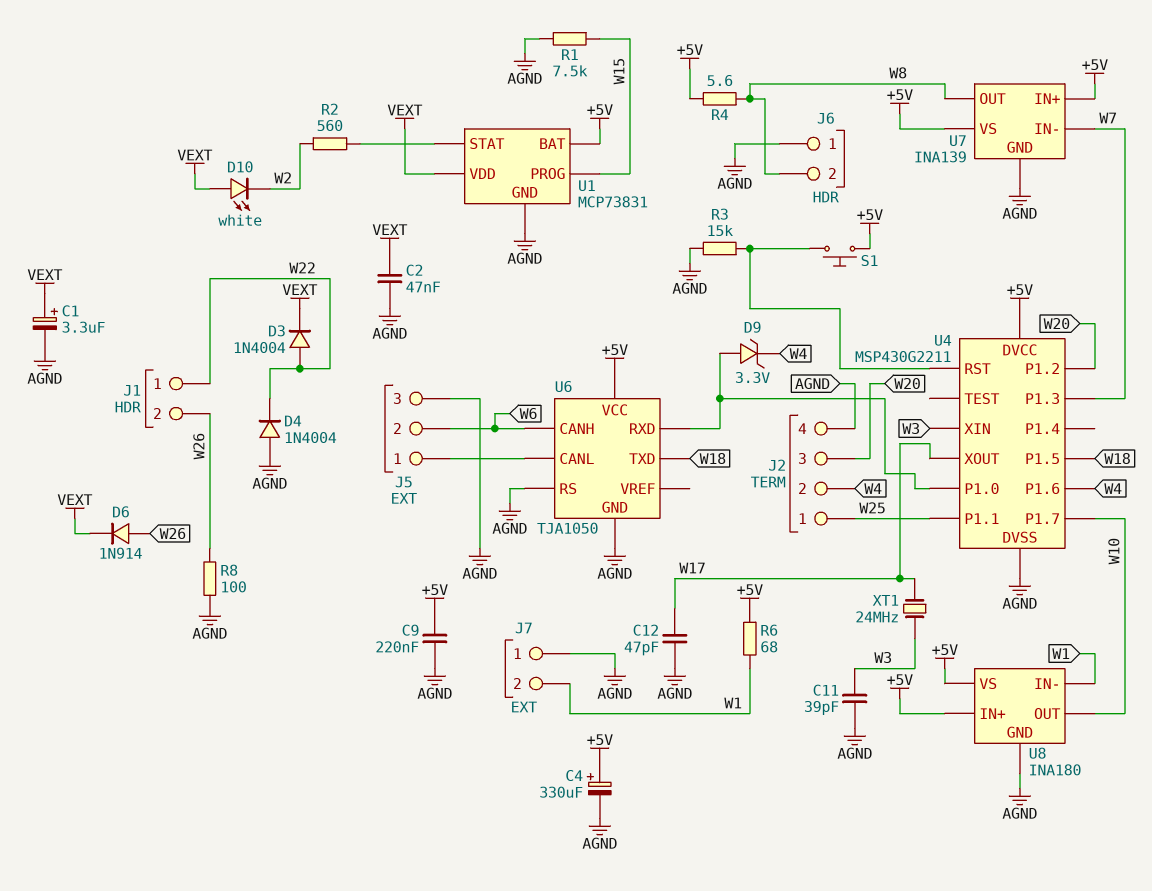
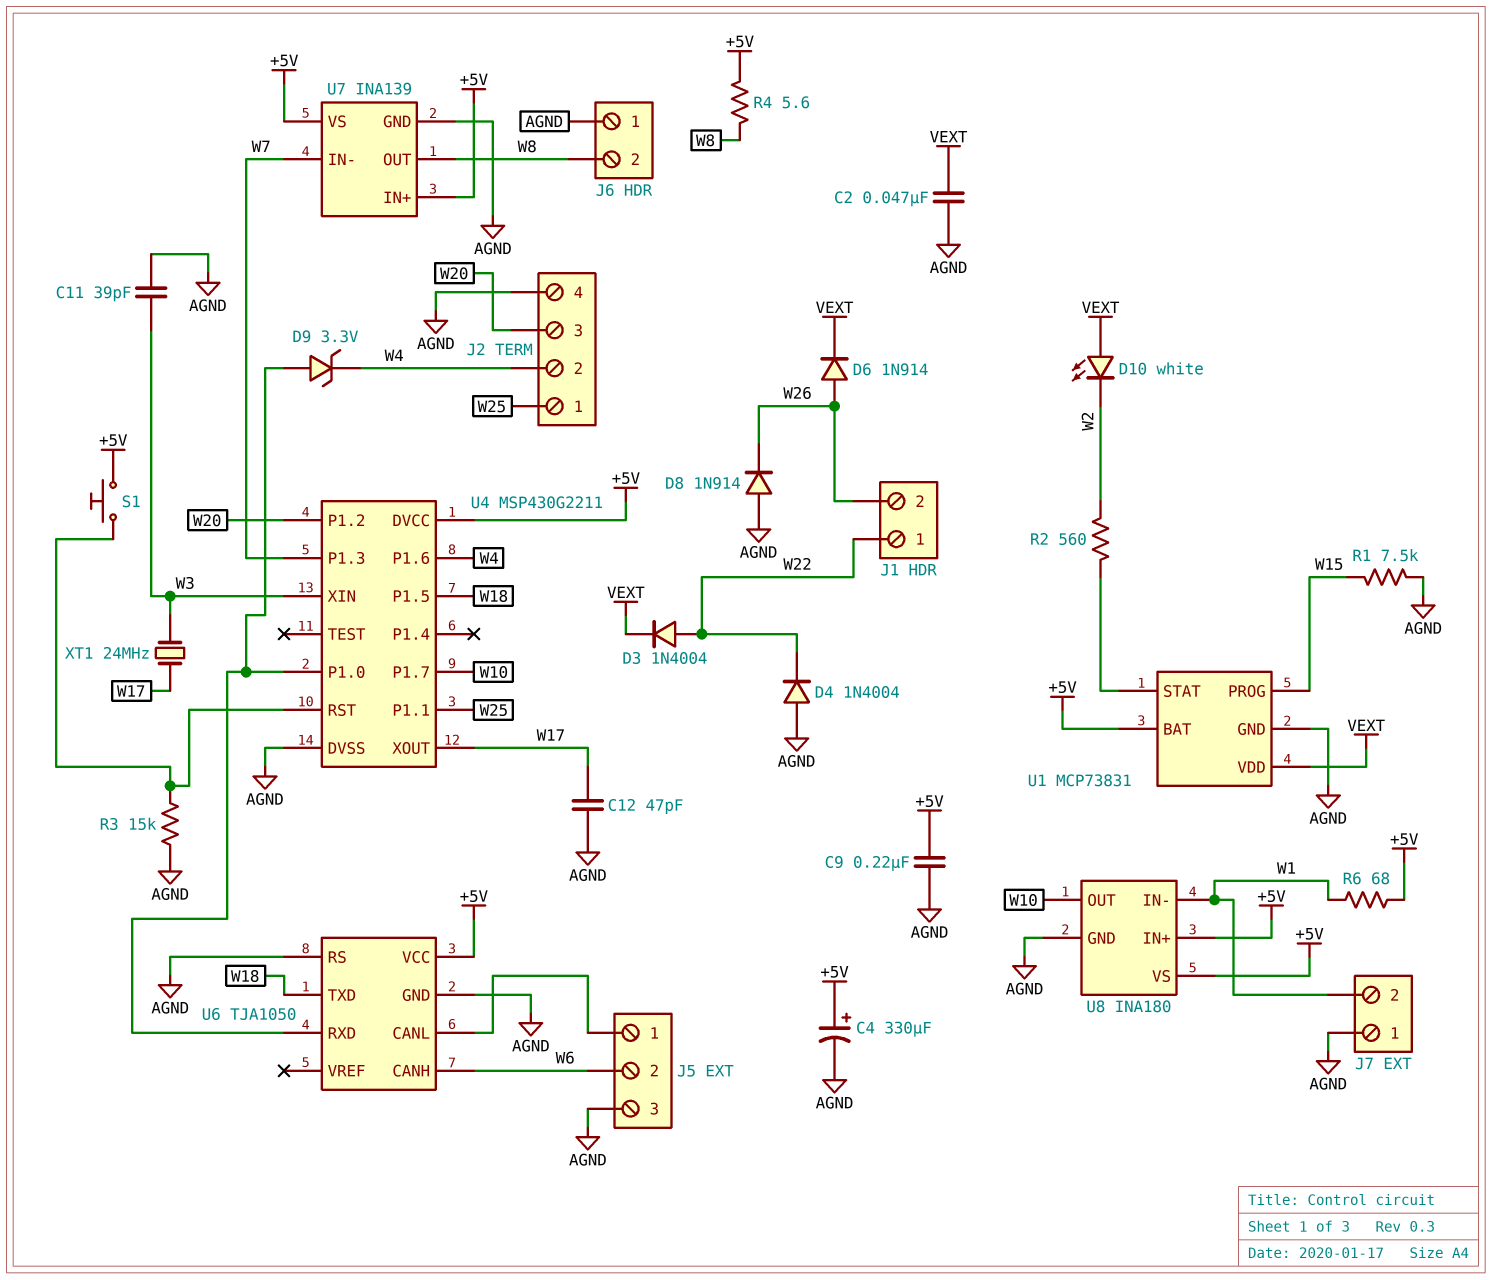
C1: 3.3uF (plus VEXT, minus AGND) -> none
D8: none -> diode 1N914 (A AGND, K W26)
R8: 100 (AGND, W26) -> none

